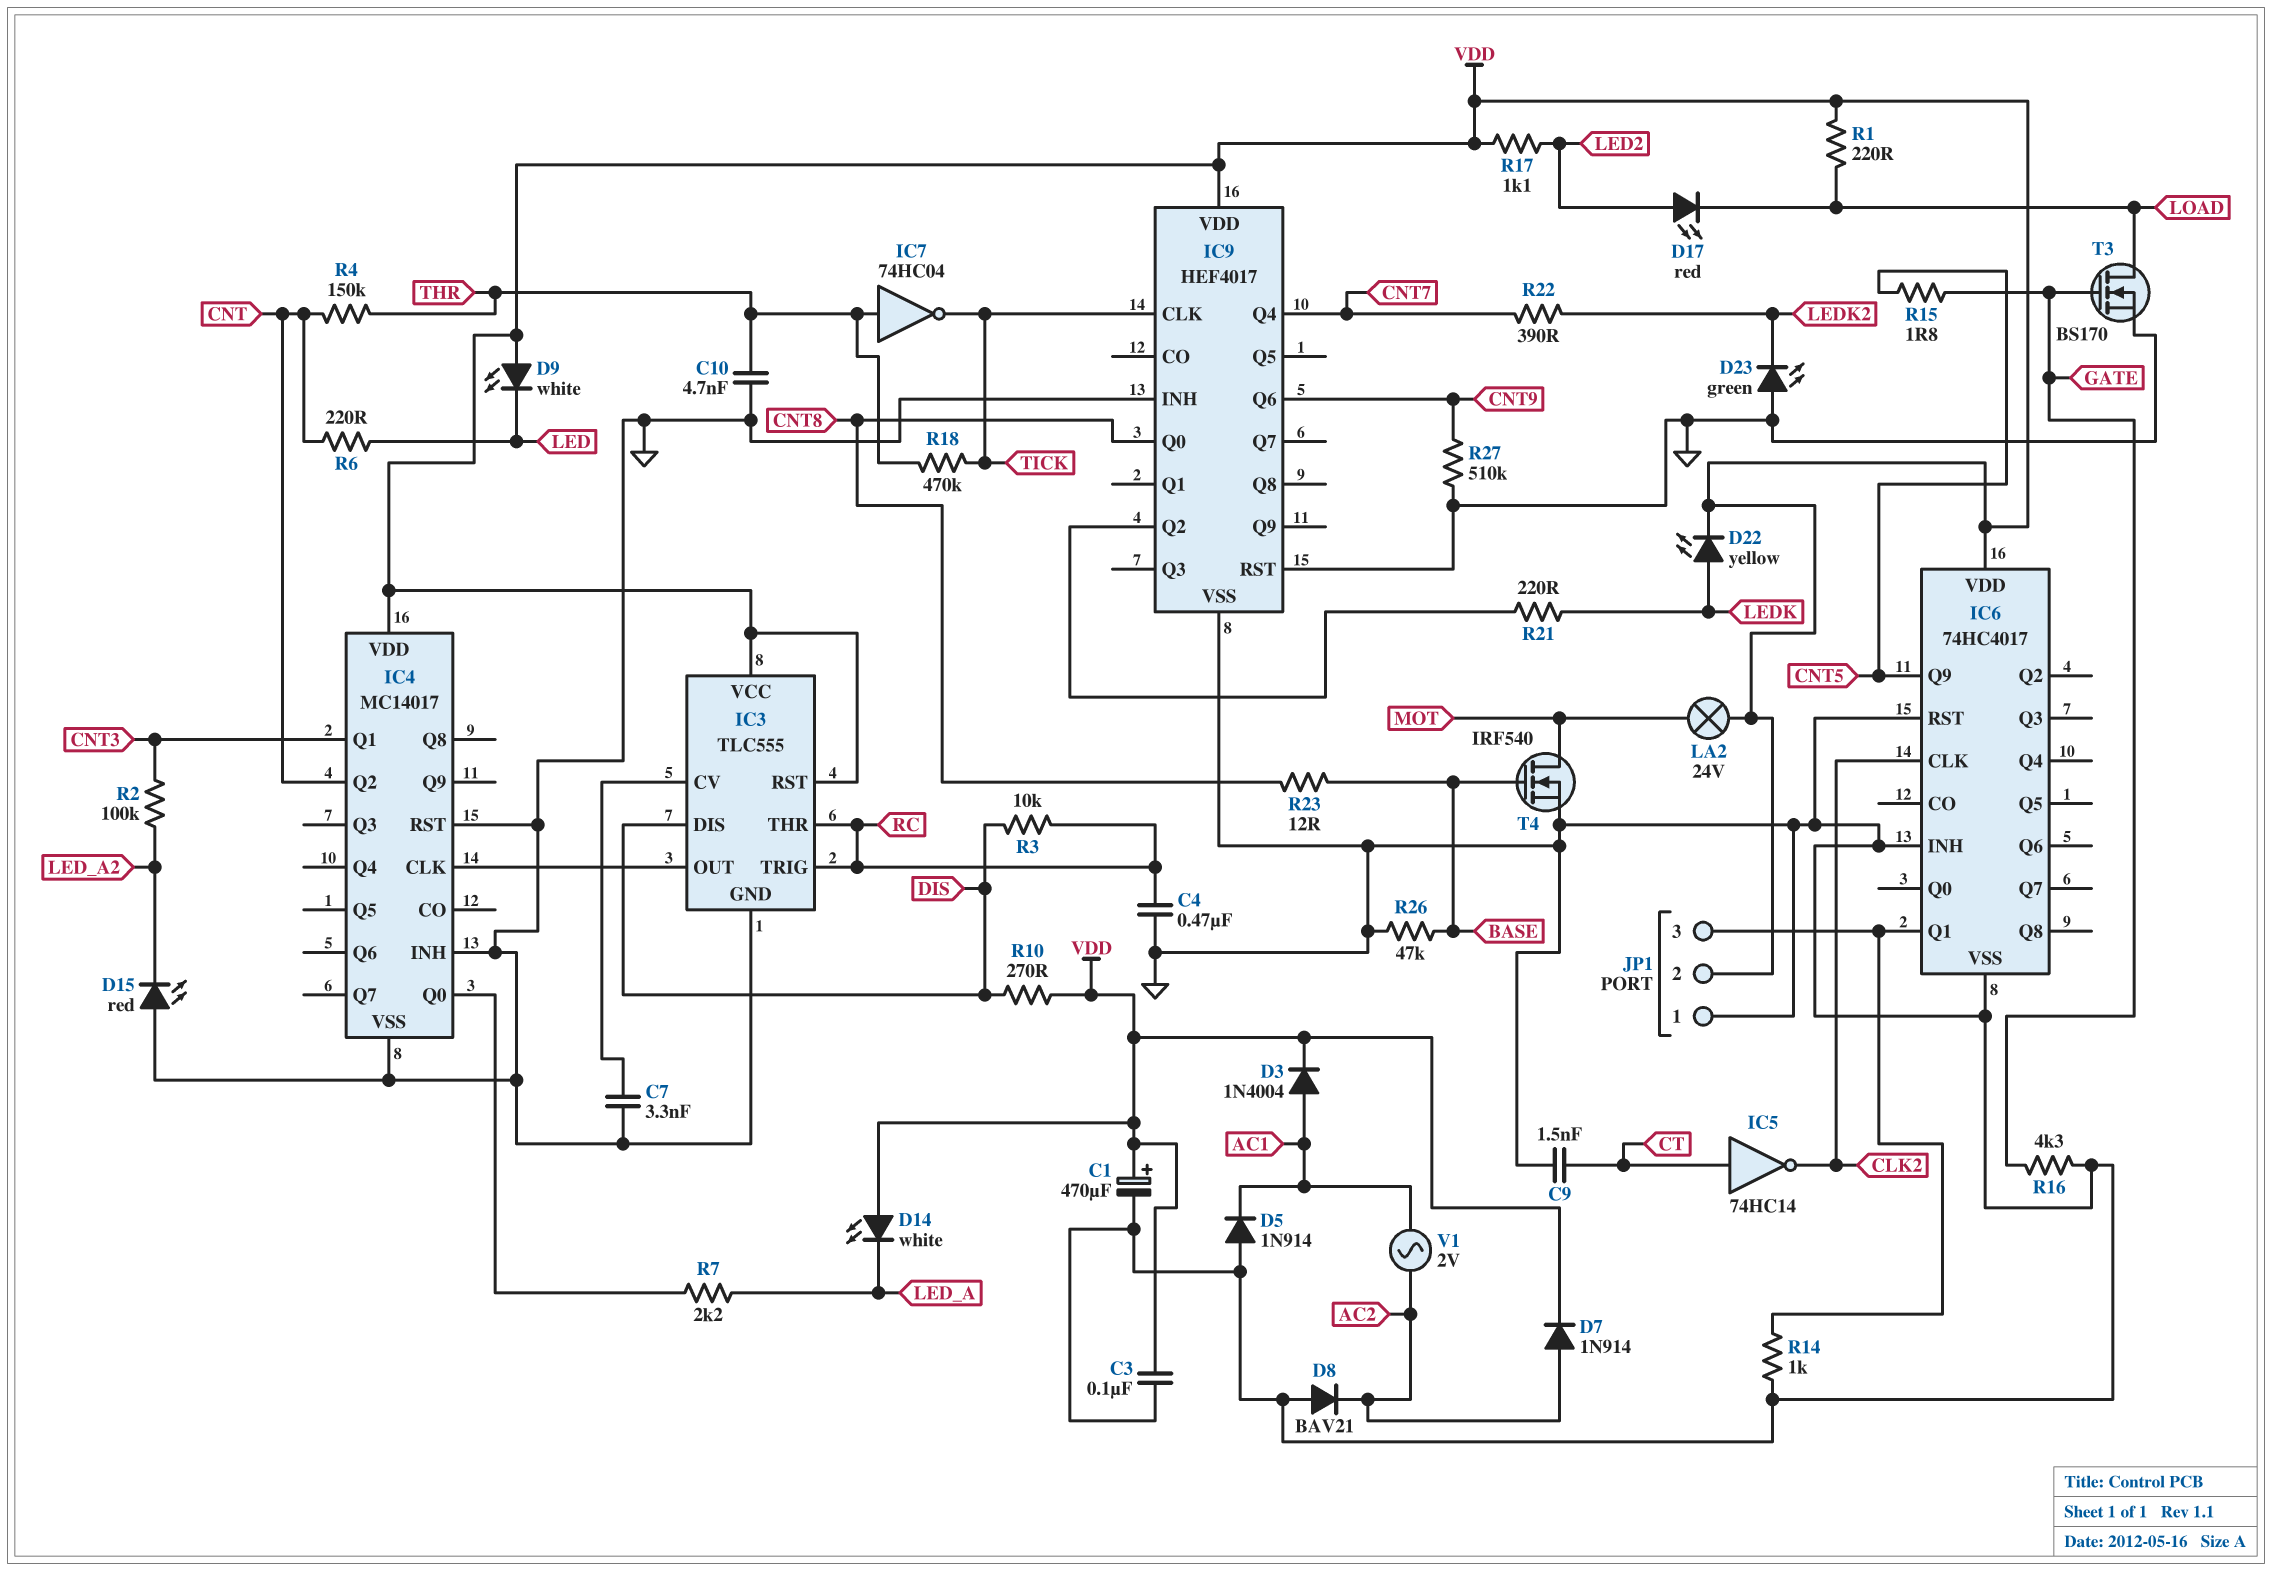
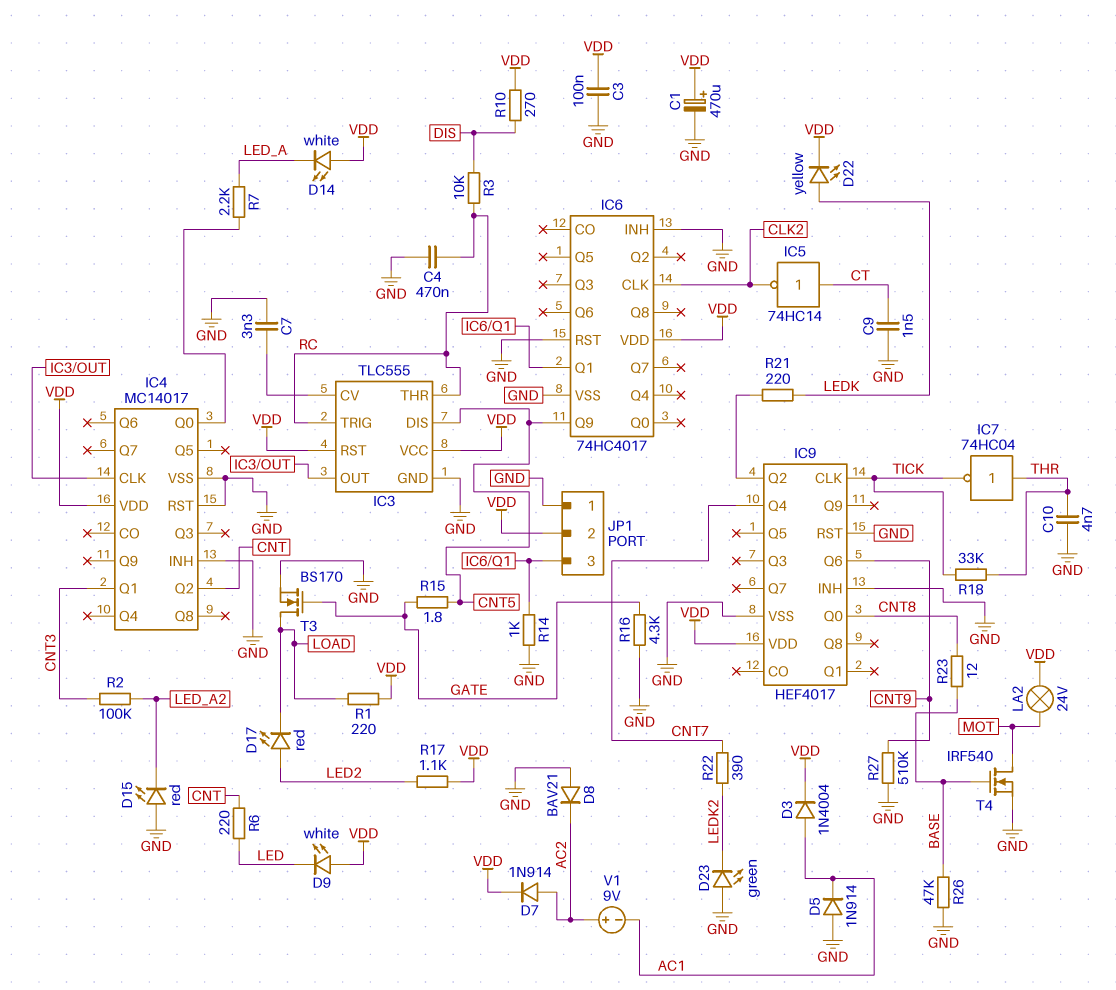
IC3 pin DIS: DIS -> CNT5
R4: 150k (CNT, THR) -> none
R18: 470k (THR, TICK) -> 33k (THR, TICK)
V1: AC 2V (AC1, AC2) -> 9V (plus AC2, minus AC1)

